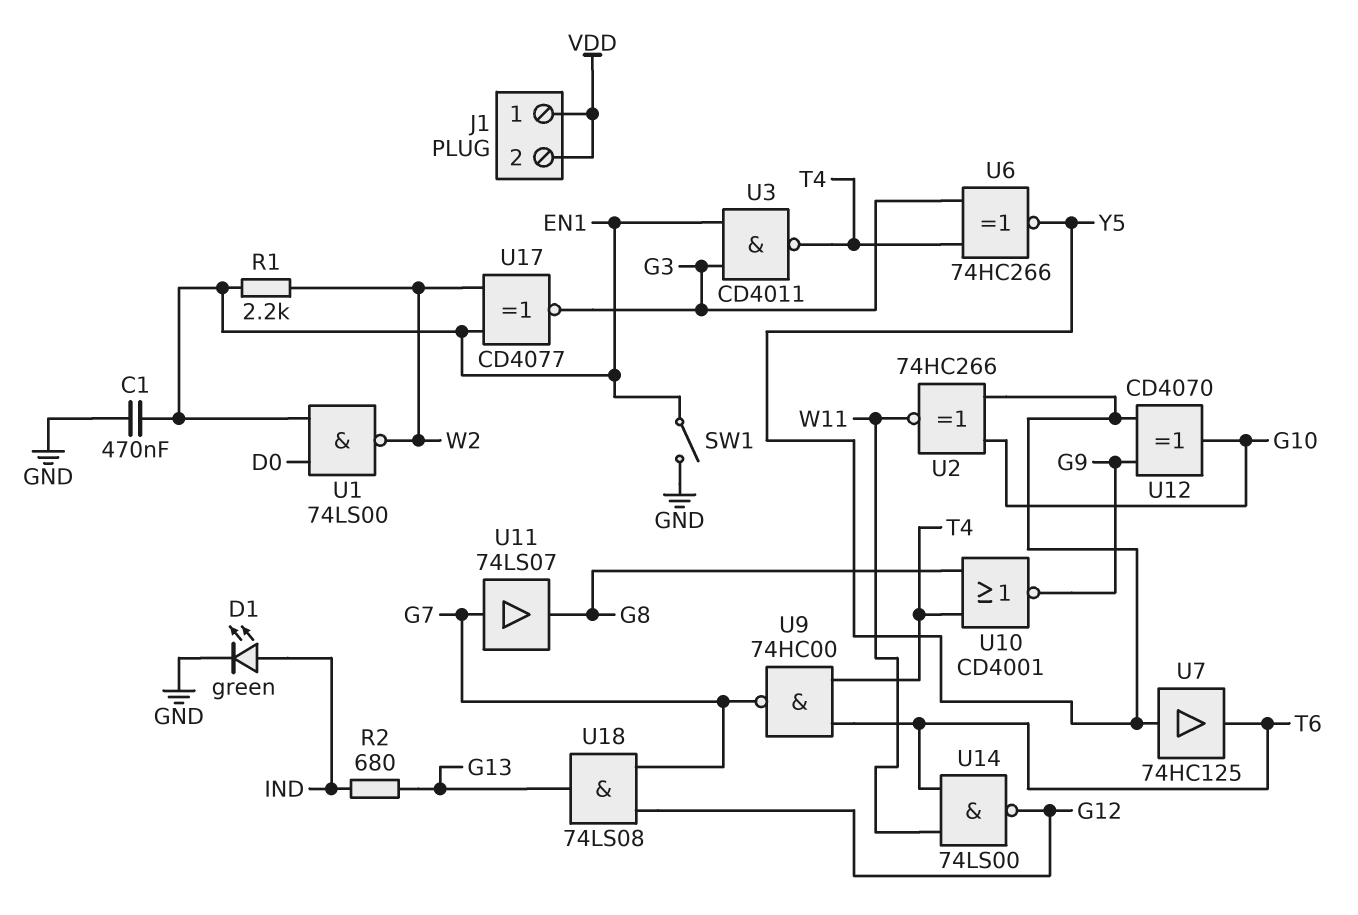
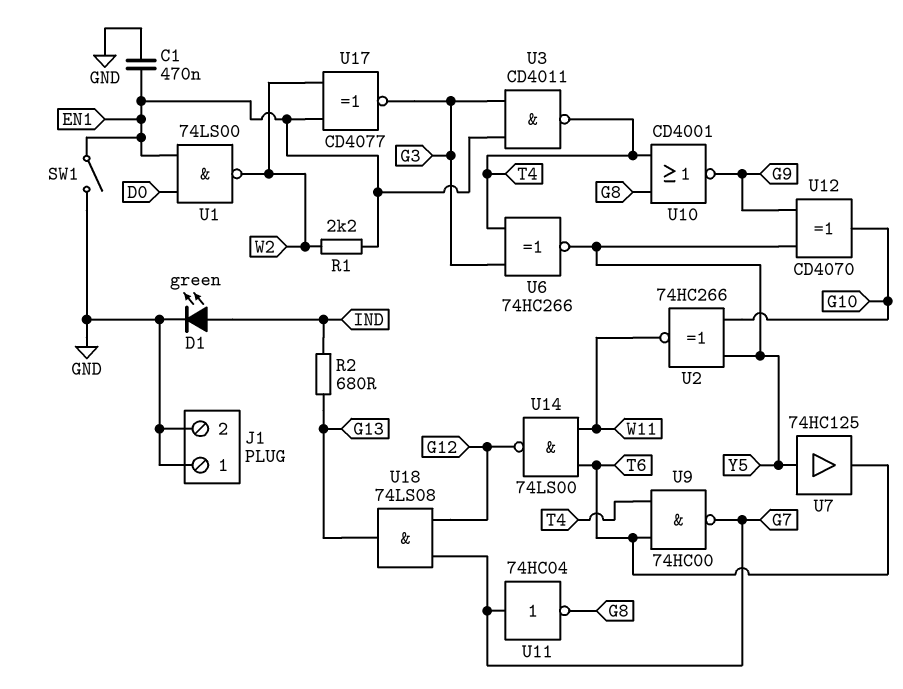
J1 pin 1: VDD -> GND
J1 pin 2: VDD -> GND
U11: buffer 74LS07 (in G7, out G8) -> NOT 74HC04 (in G7, out G8)

